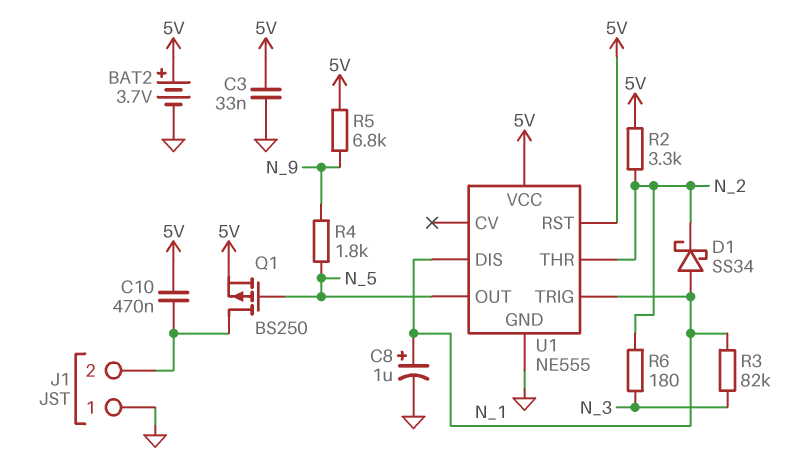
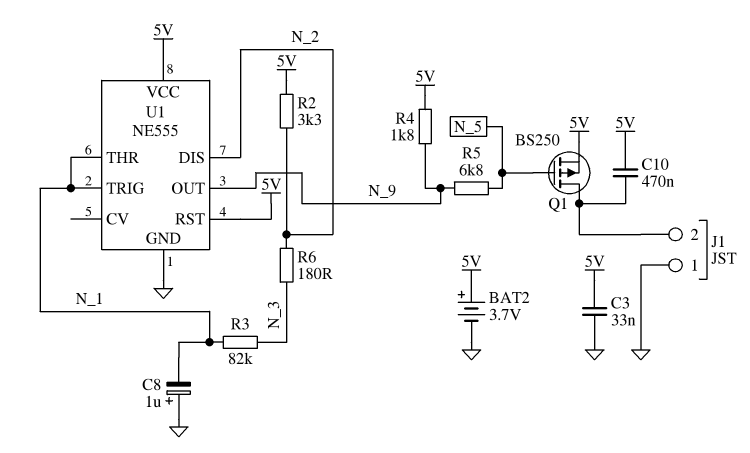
C8: 1uF (plus N_1, minus GND) -> 1uF (plus GND, minus N_1)
D1: schottky SS34 (A N_1, K N_2) -> none
R4: 1.8k (N_5, N_9) -> 1.8k (5V, N_9)
R5: 6.8k (5V, N_9) -> 6.8k (N_5, N_9)
U1 pin DIS: N_1 -> N_2
U1 pin OUT: N_5 -> N_9
U1 pin THR: N_2 -> N_1

